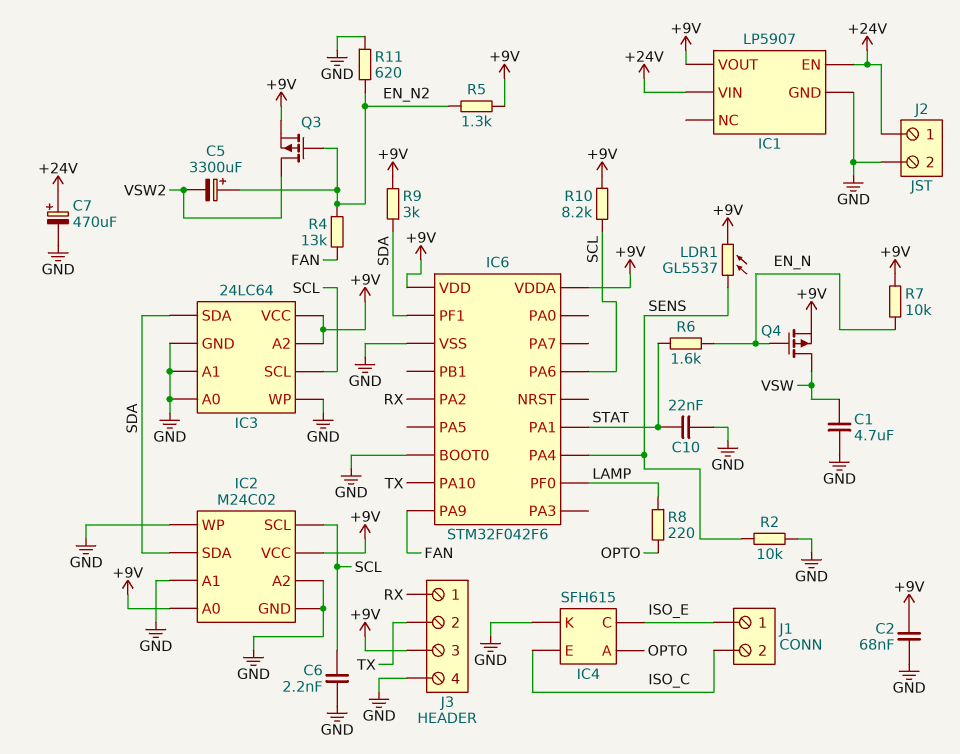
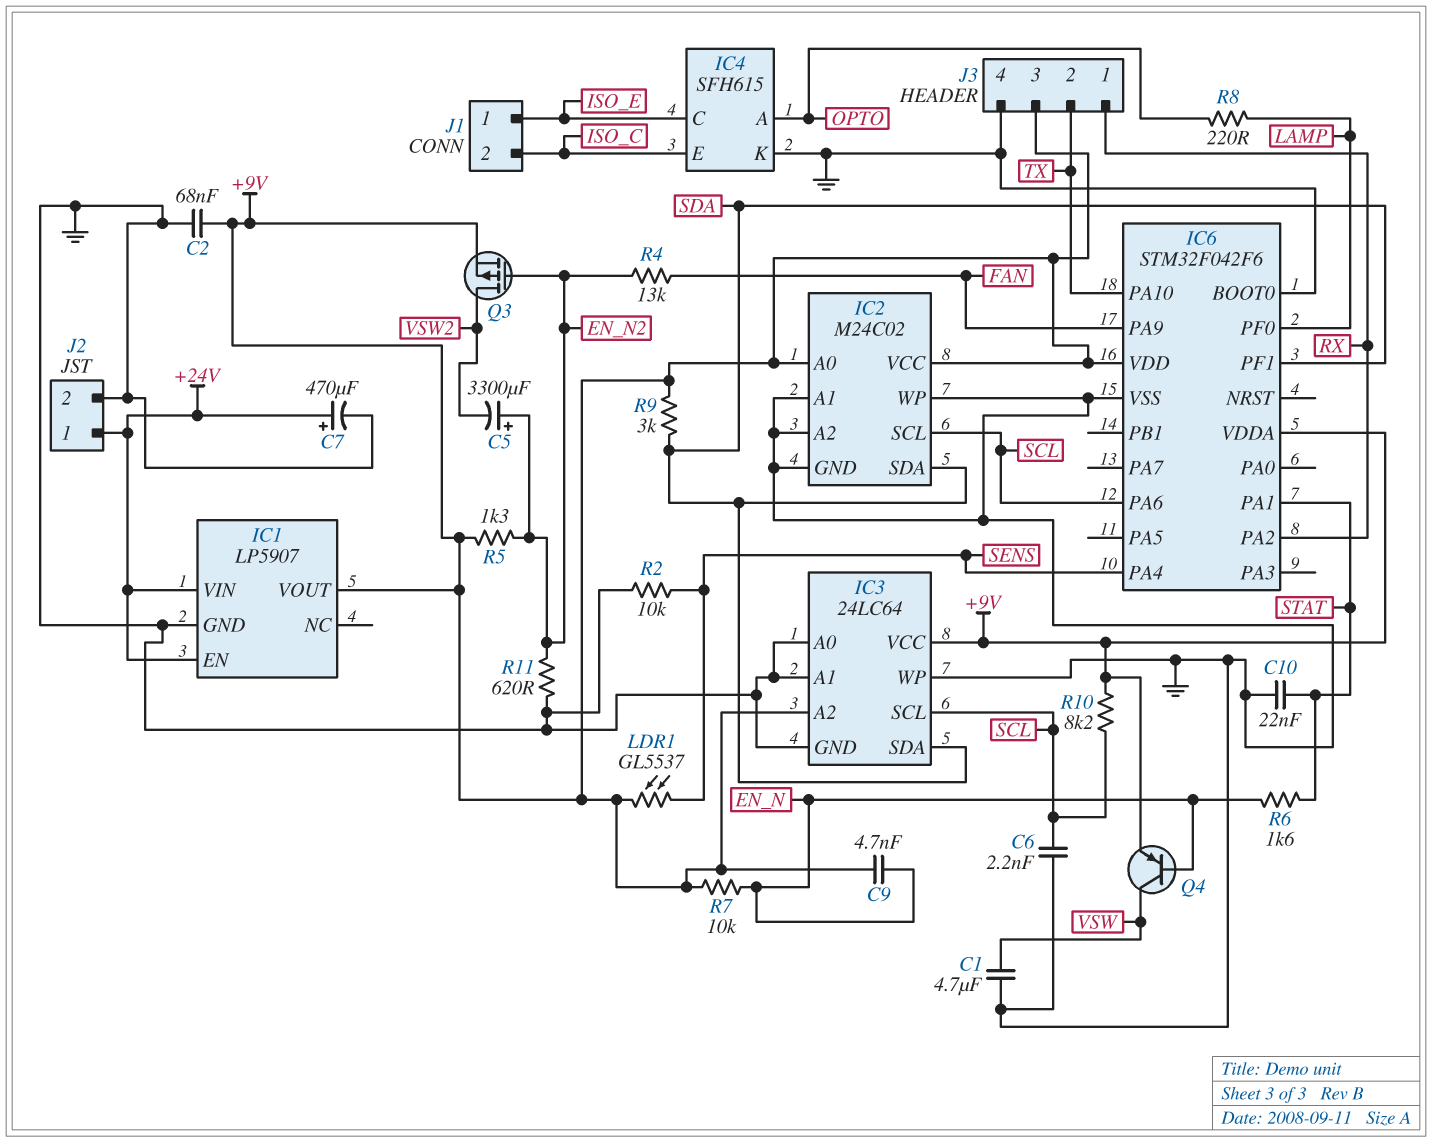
C9: none -> 4.7nF (+9V, EN_N)
Q4: PMOS (G EN_N, D VSW, S +9V) -> PNP (B EN_N, C VSW, E +9V)

